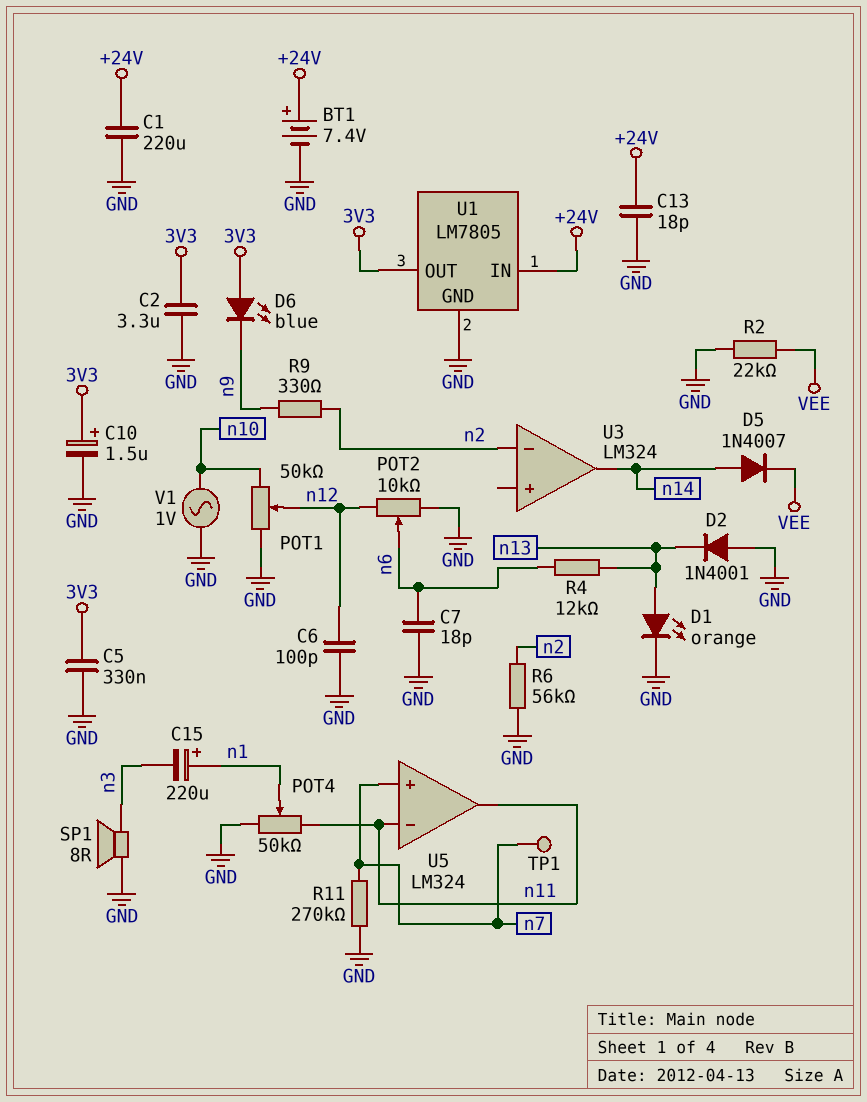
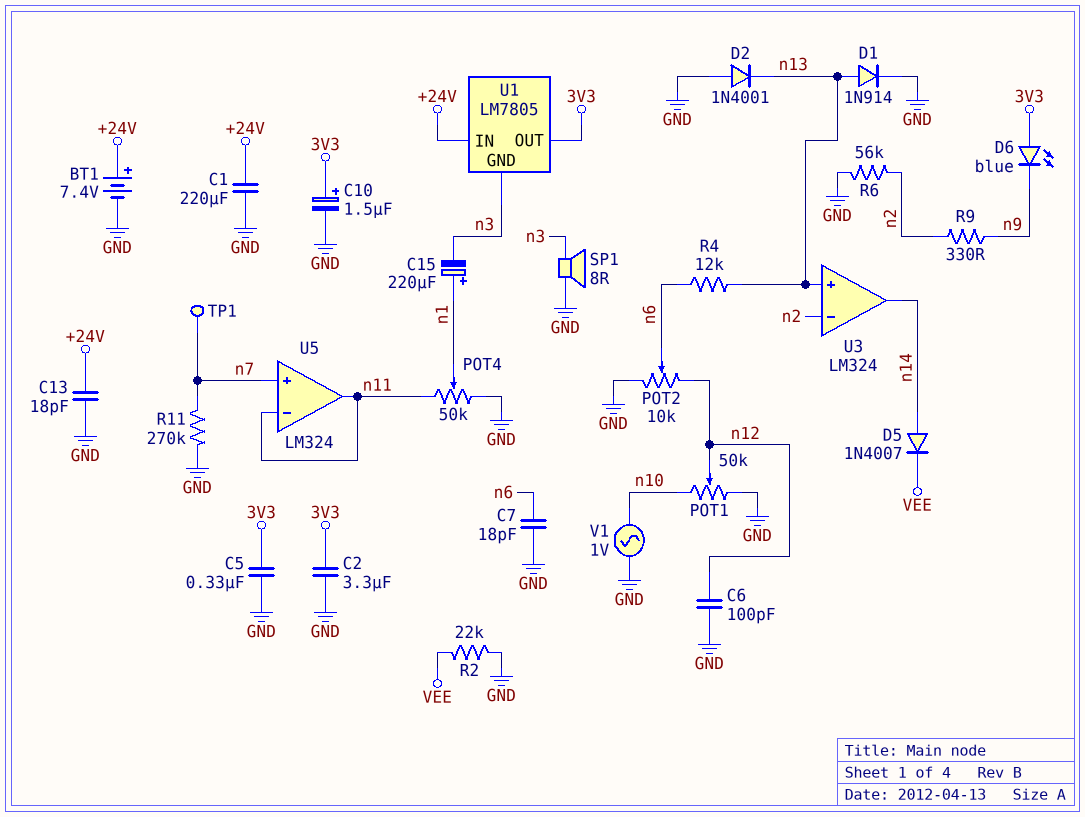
D1: LED orange (A n13, K GND) -> diode 1N914 (A n13, K GND)
U1 pin GND: GND -> n3
U3 pin in+: none -> n13

